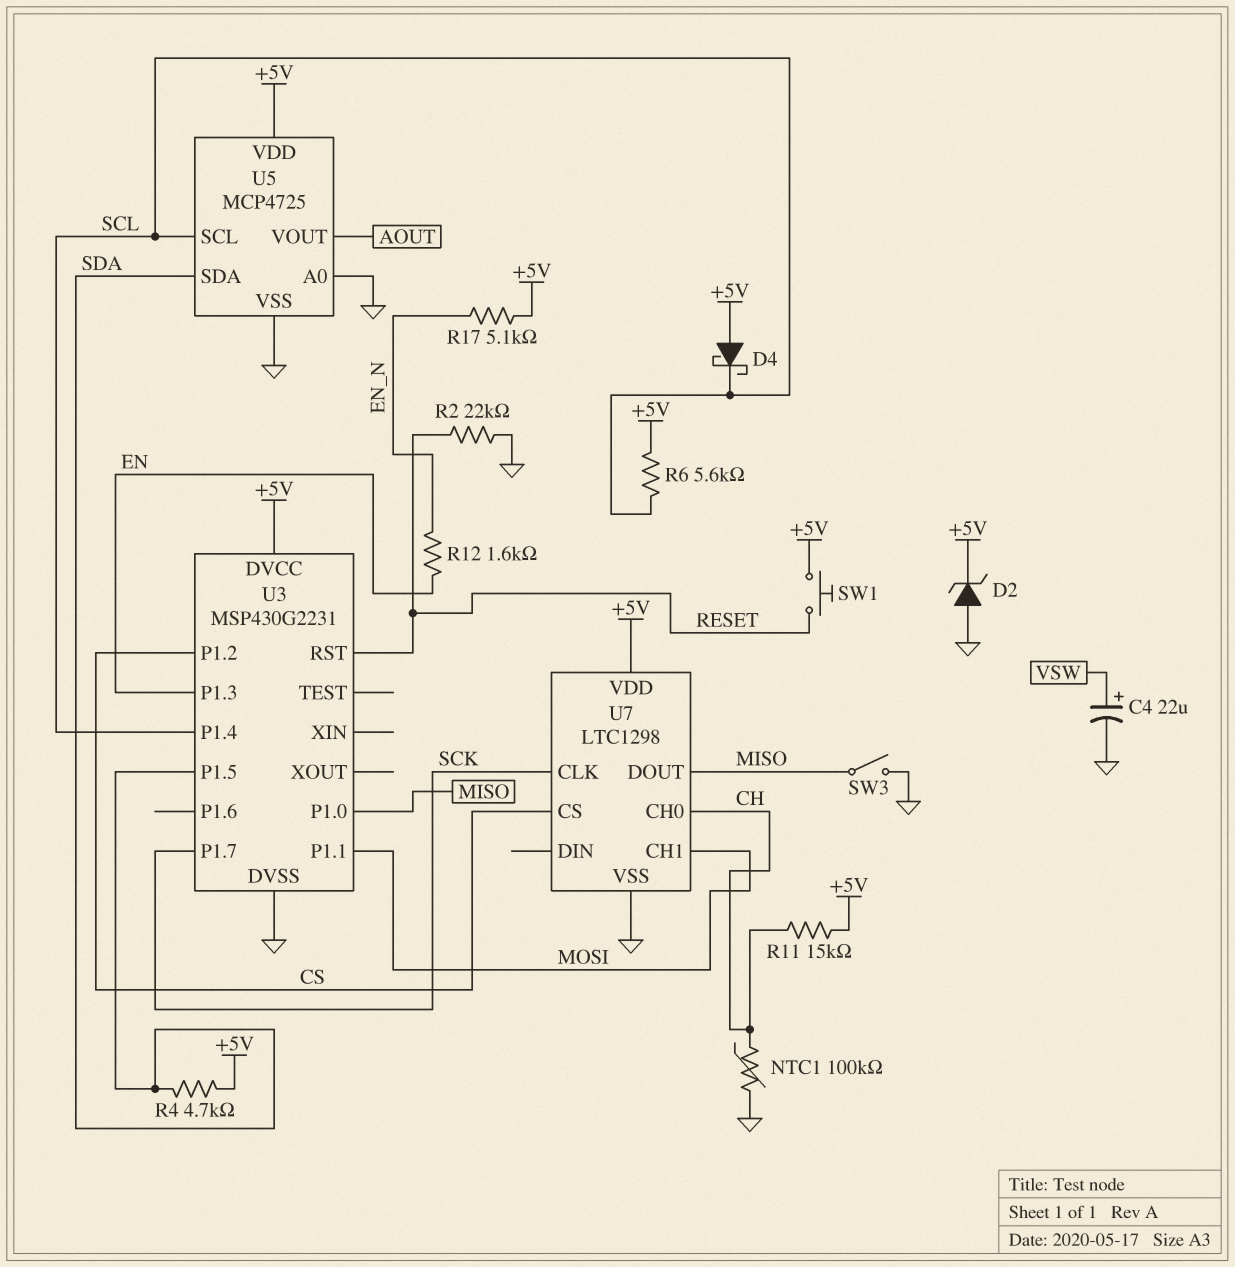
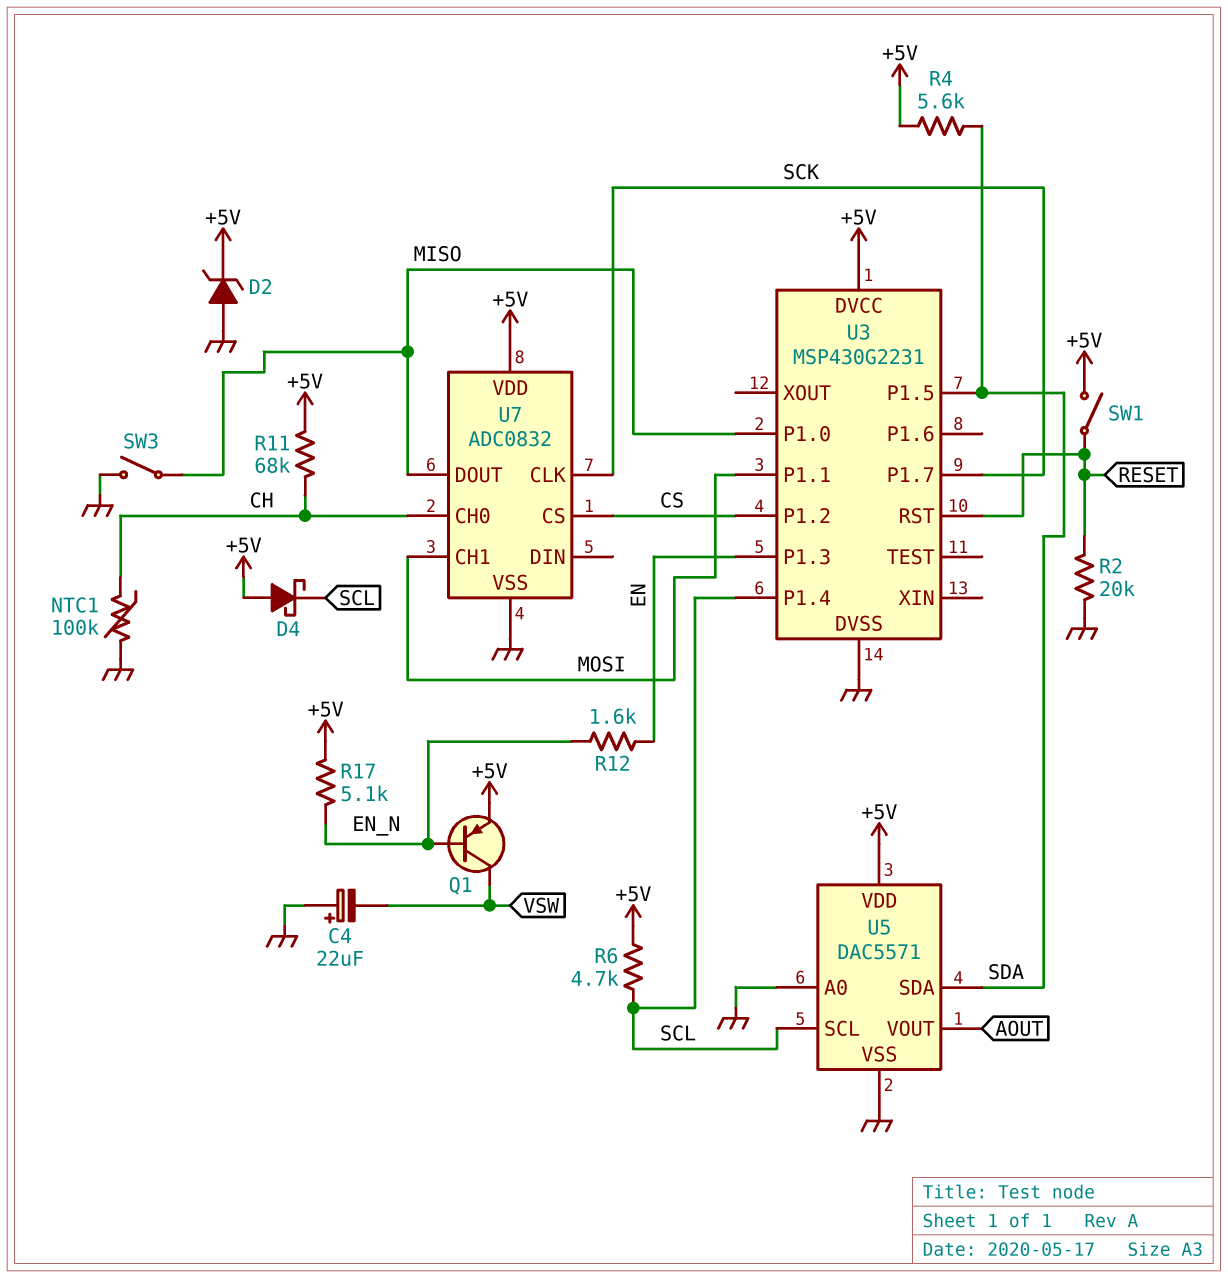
C4: 22uF (plus VSW, minus GND) -> 22uF (plus GND, minus VSW)
Q1: none -> PNP (B EN_N, C VSW, E +5V)
R2: 22k (GND, RESET) -> 20k (GND, RESET)
R4: 4.7k (+5V, SDA) -> 5.6k (+5V, SDA)
R6: 5.6k (+5V, SCL) -> 4.7k (+5V, SCL)
R11: 15k (+5V, CH) -> 68k (+5V, CH)
SW1: button (+5V, RESET) -> switch (+5V, RESET)
U5: MCP4725 -> DAC5571
U7: LTC1298 -> ADC0832

